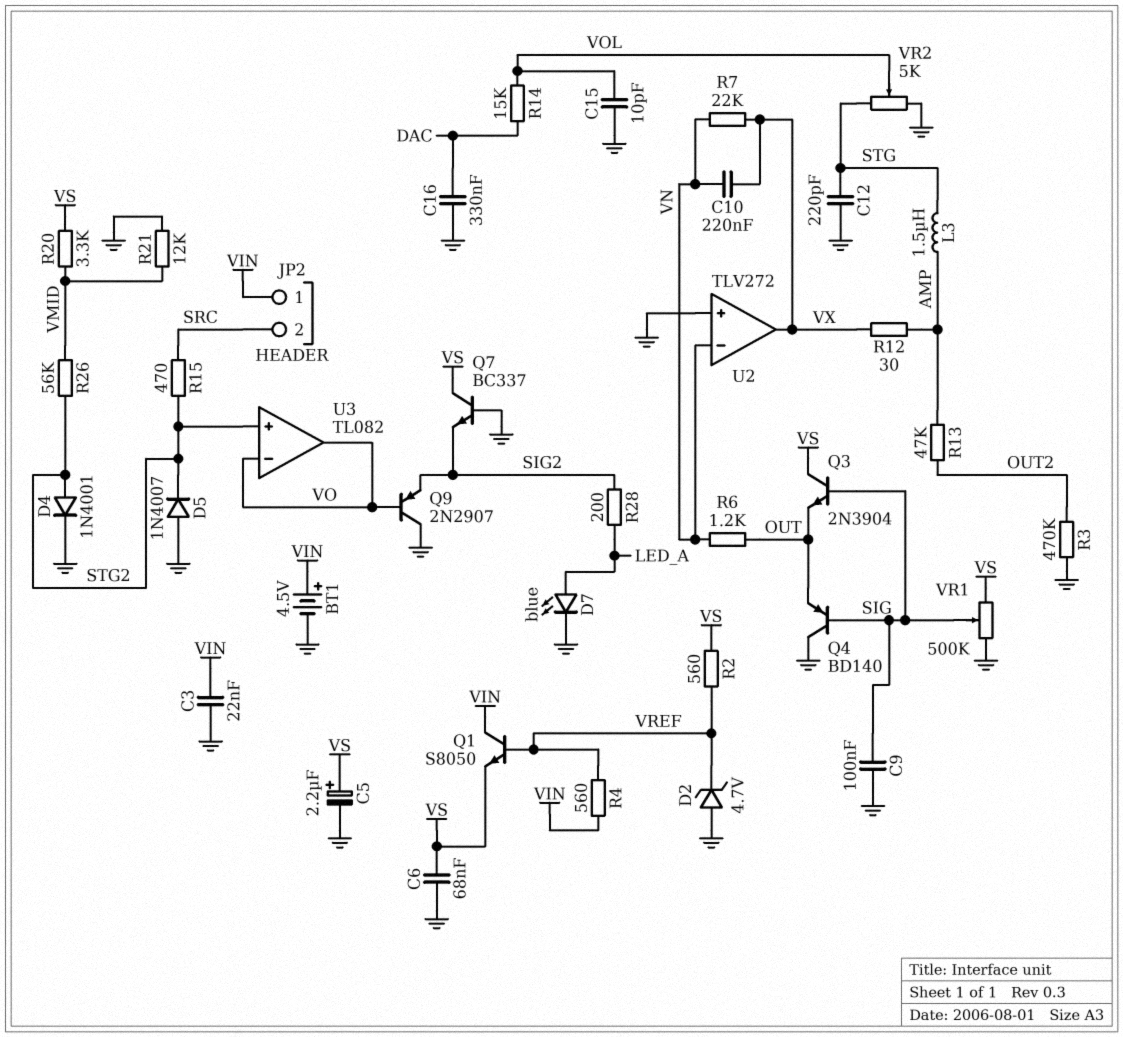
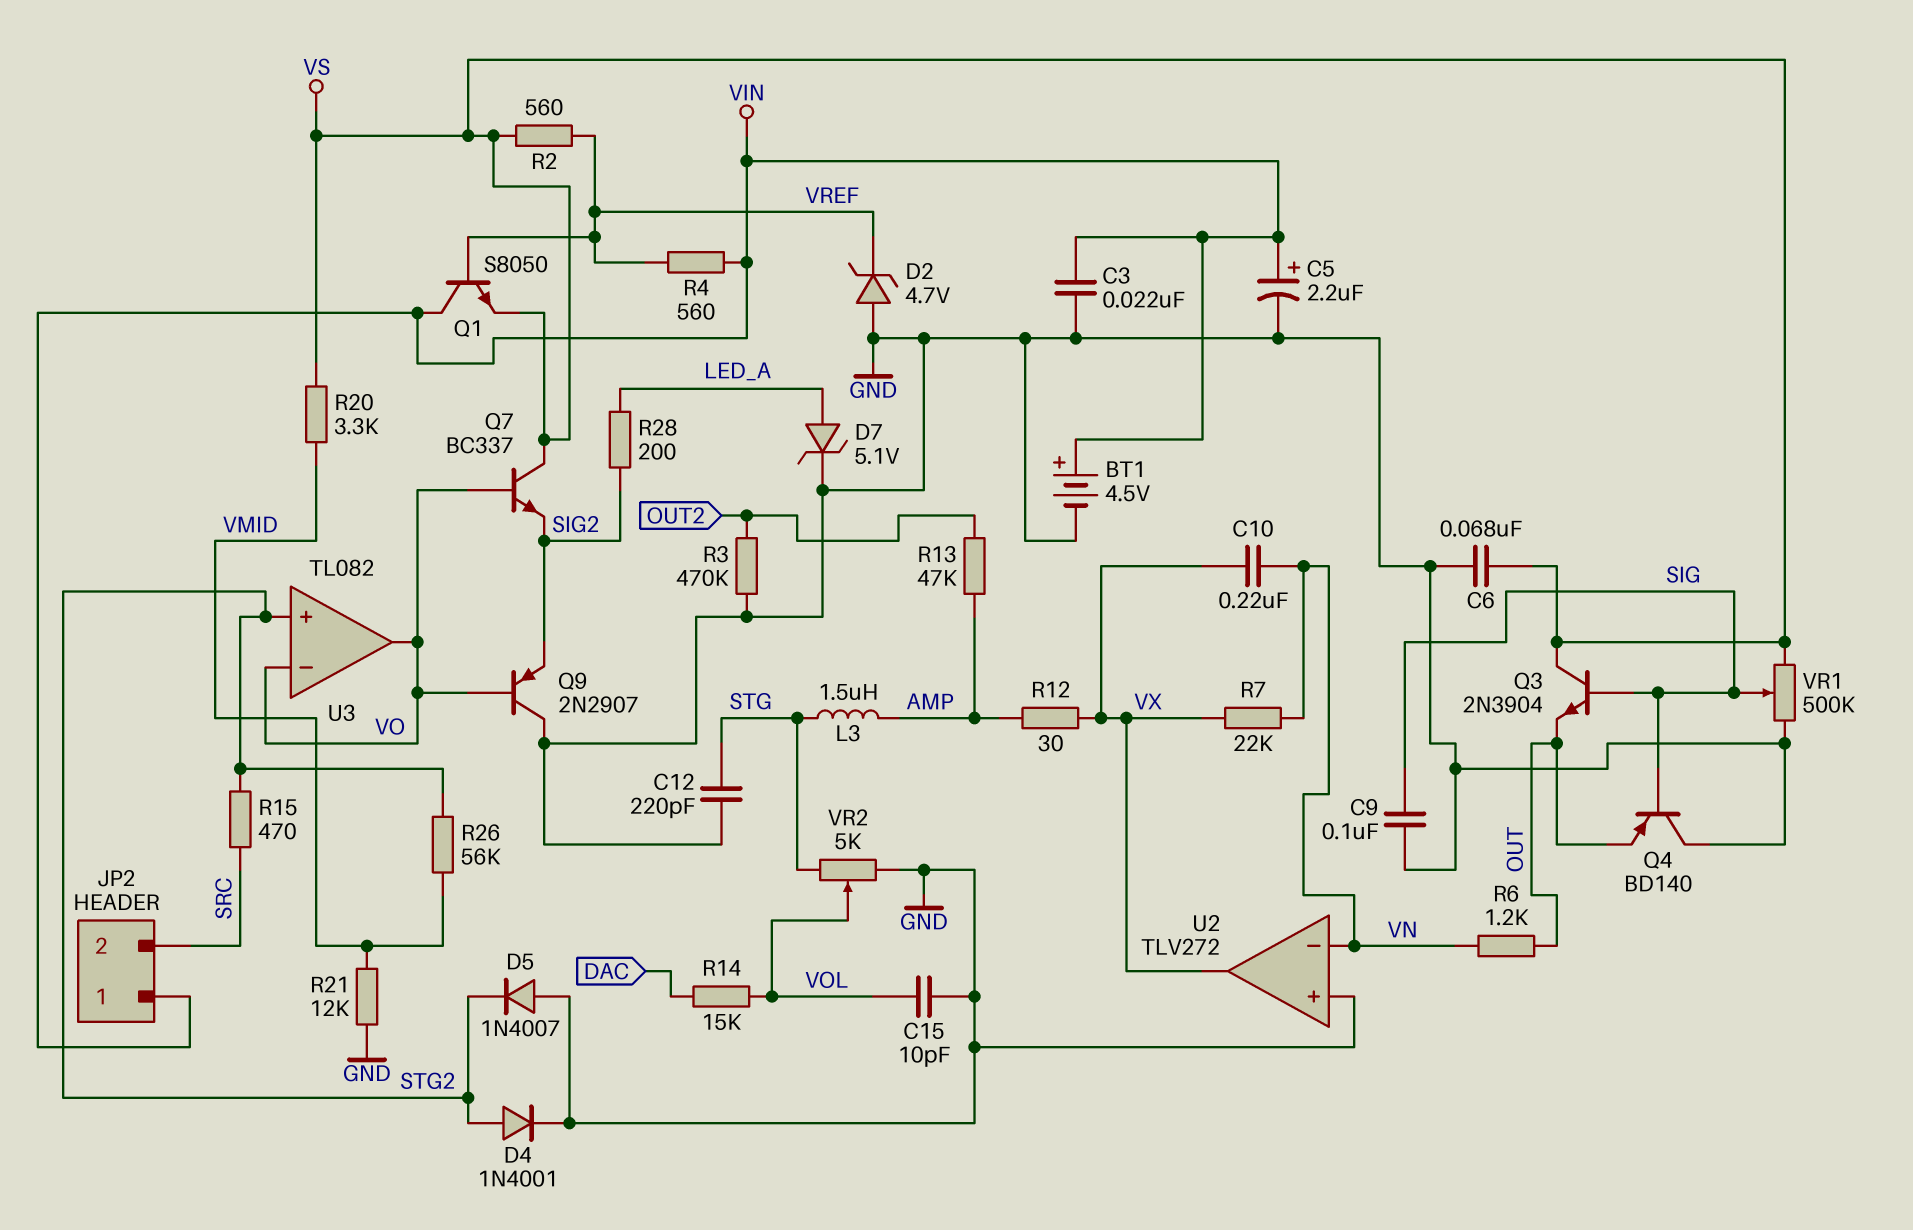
C5: 2.2uF (plus VS, minus GND) -> 2.2uF (plus VIN, minus GND)
C16: 330nF (DAC, GND) -> none
D7: LED blue (A LED_A, K GND) -> zener 5.1V (A LED_A, K GND)
Q7: NPN BC337 (B GND, C VS, E SIG2) -> NPN BC337 (B VO, C VS, E SIG2)

